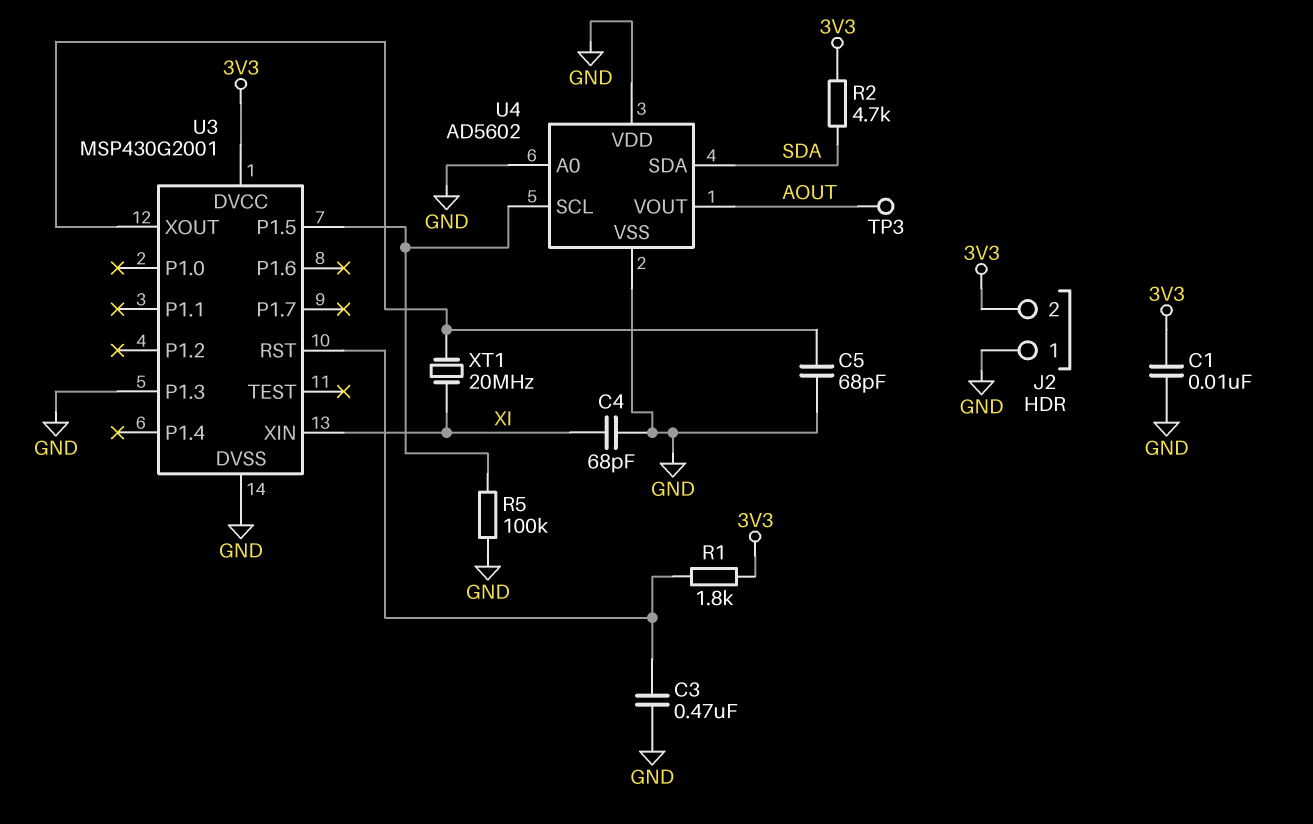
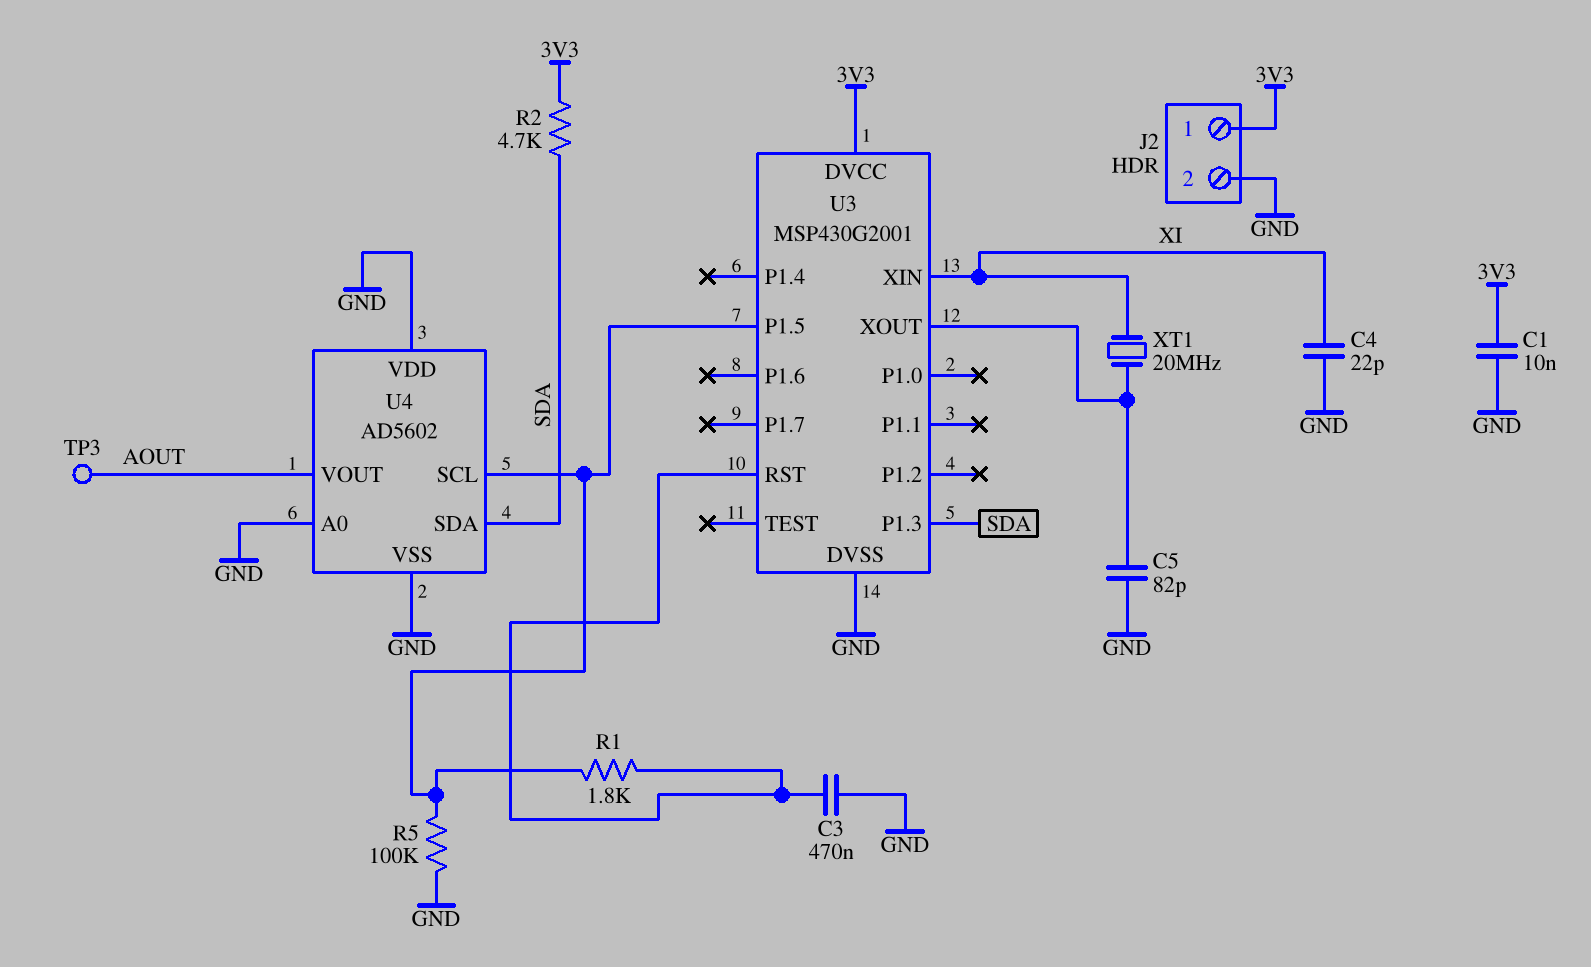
C4: 68pF (GND, XI) -> 22pF (GND, XI)
C5: 68pF (GND, U3/XOUT) -> 82pF (GND, U3/XOUT)
J2 pin 1: GND -> 3V3
J2 pin 2: 3V3 -> GND
R1: 1.8k (3V3, U3/RST) -> 1.8k (U3/P1.5, U3/RST)
U3 pin P1.3: GND -> SDA

